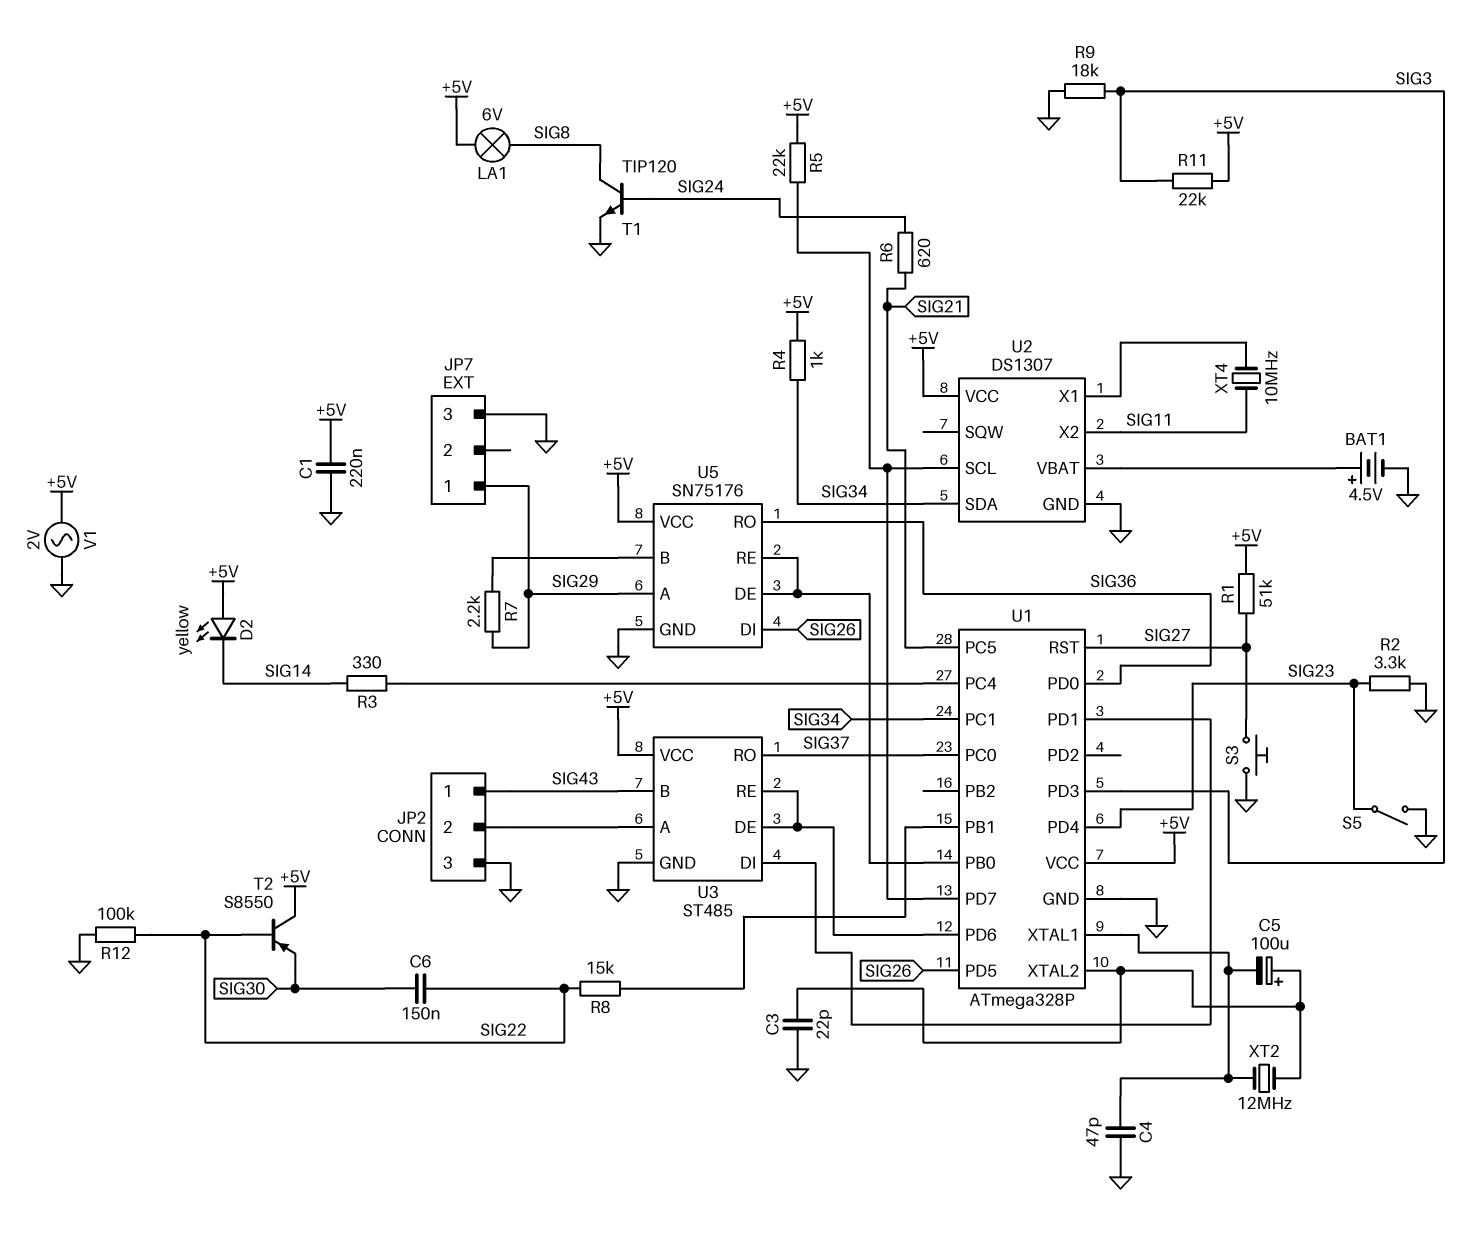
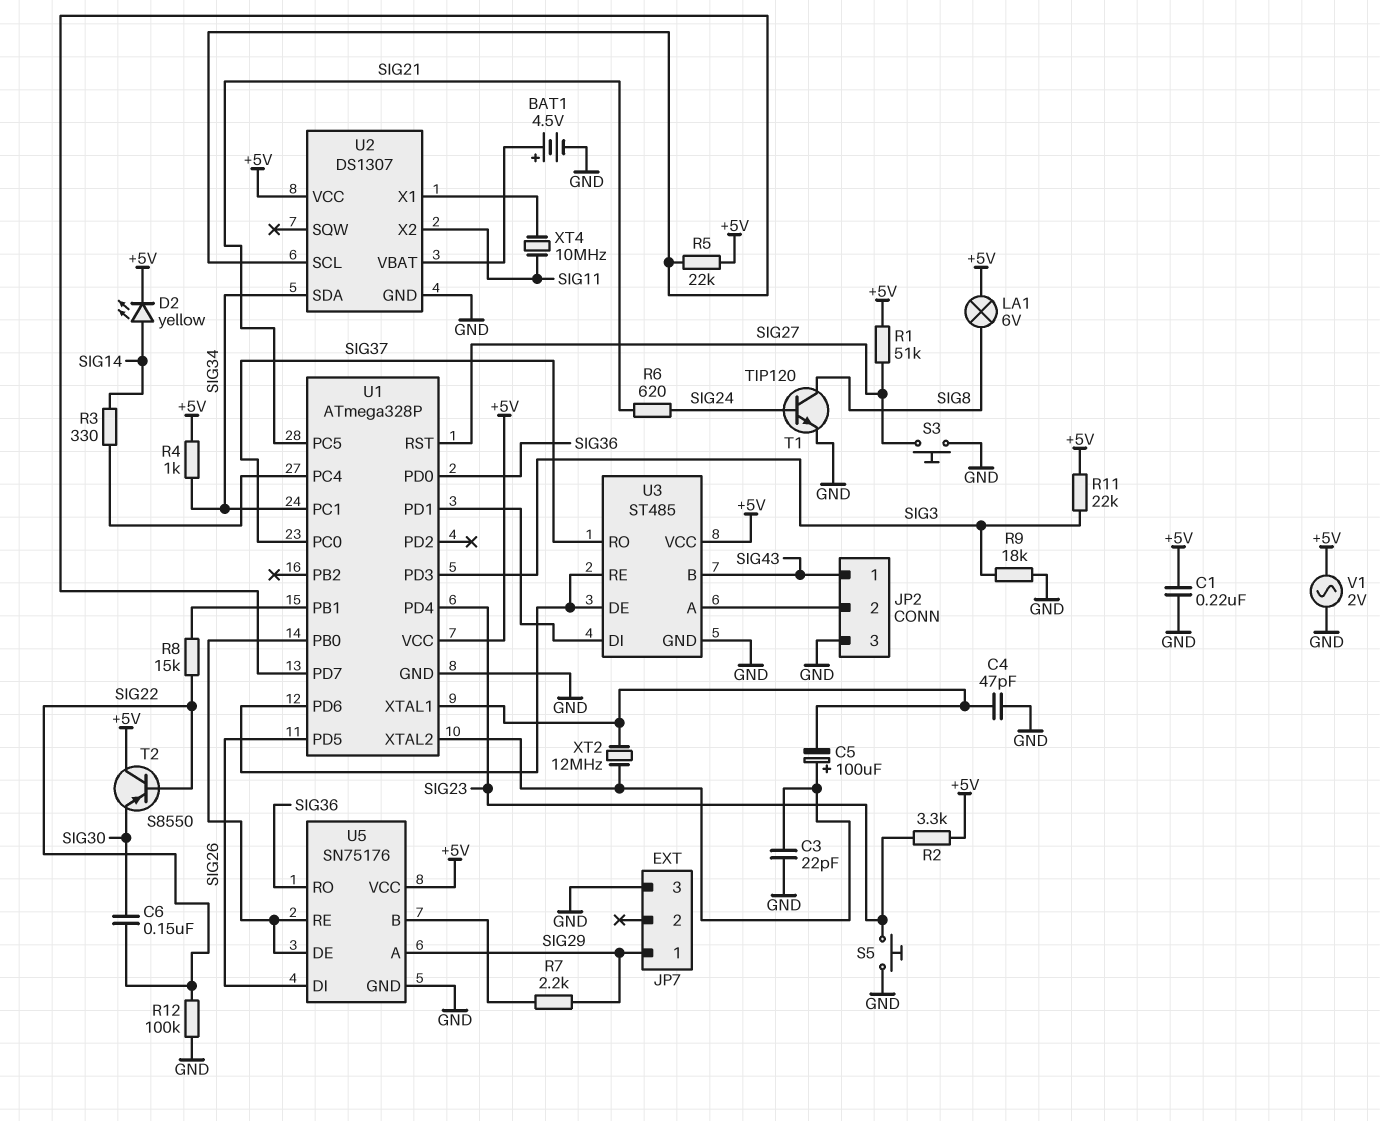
D2: LED yellow (A +5V, K SIG14) -> LED yellow (A SIG14, K +5V)
R2: 3.3k (GND, SIG23) -> 3.3k (+5V, SIG23)
S5: switch (GND, SIG23) -> button (GND, SIG23)

